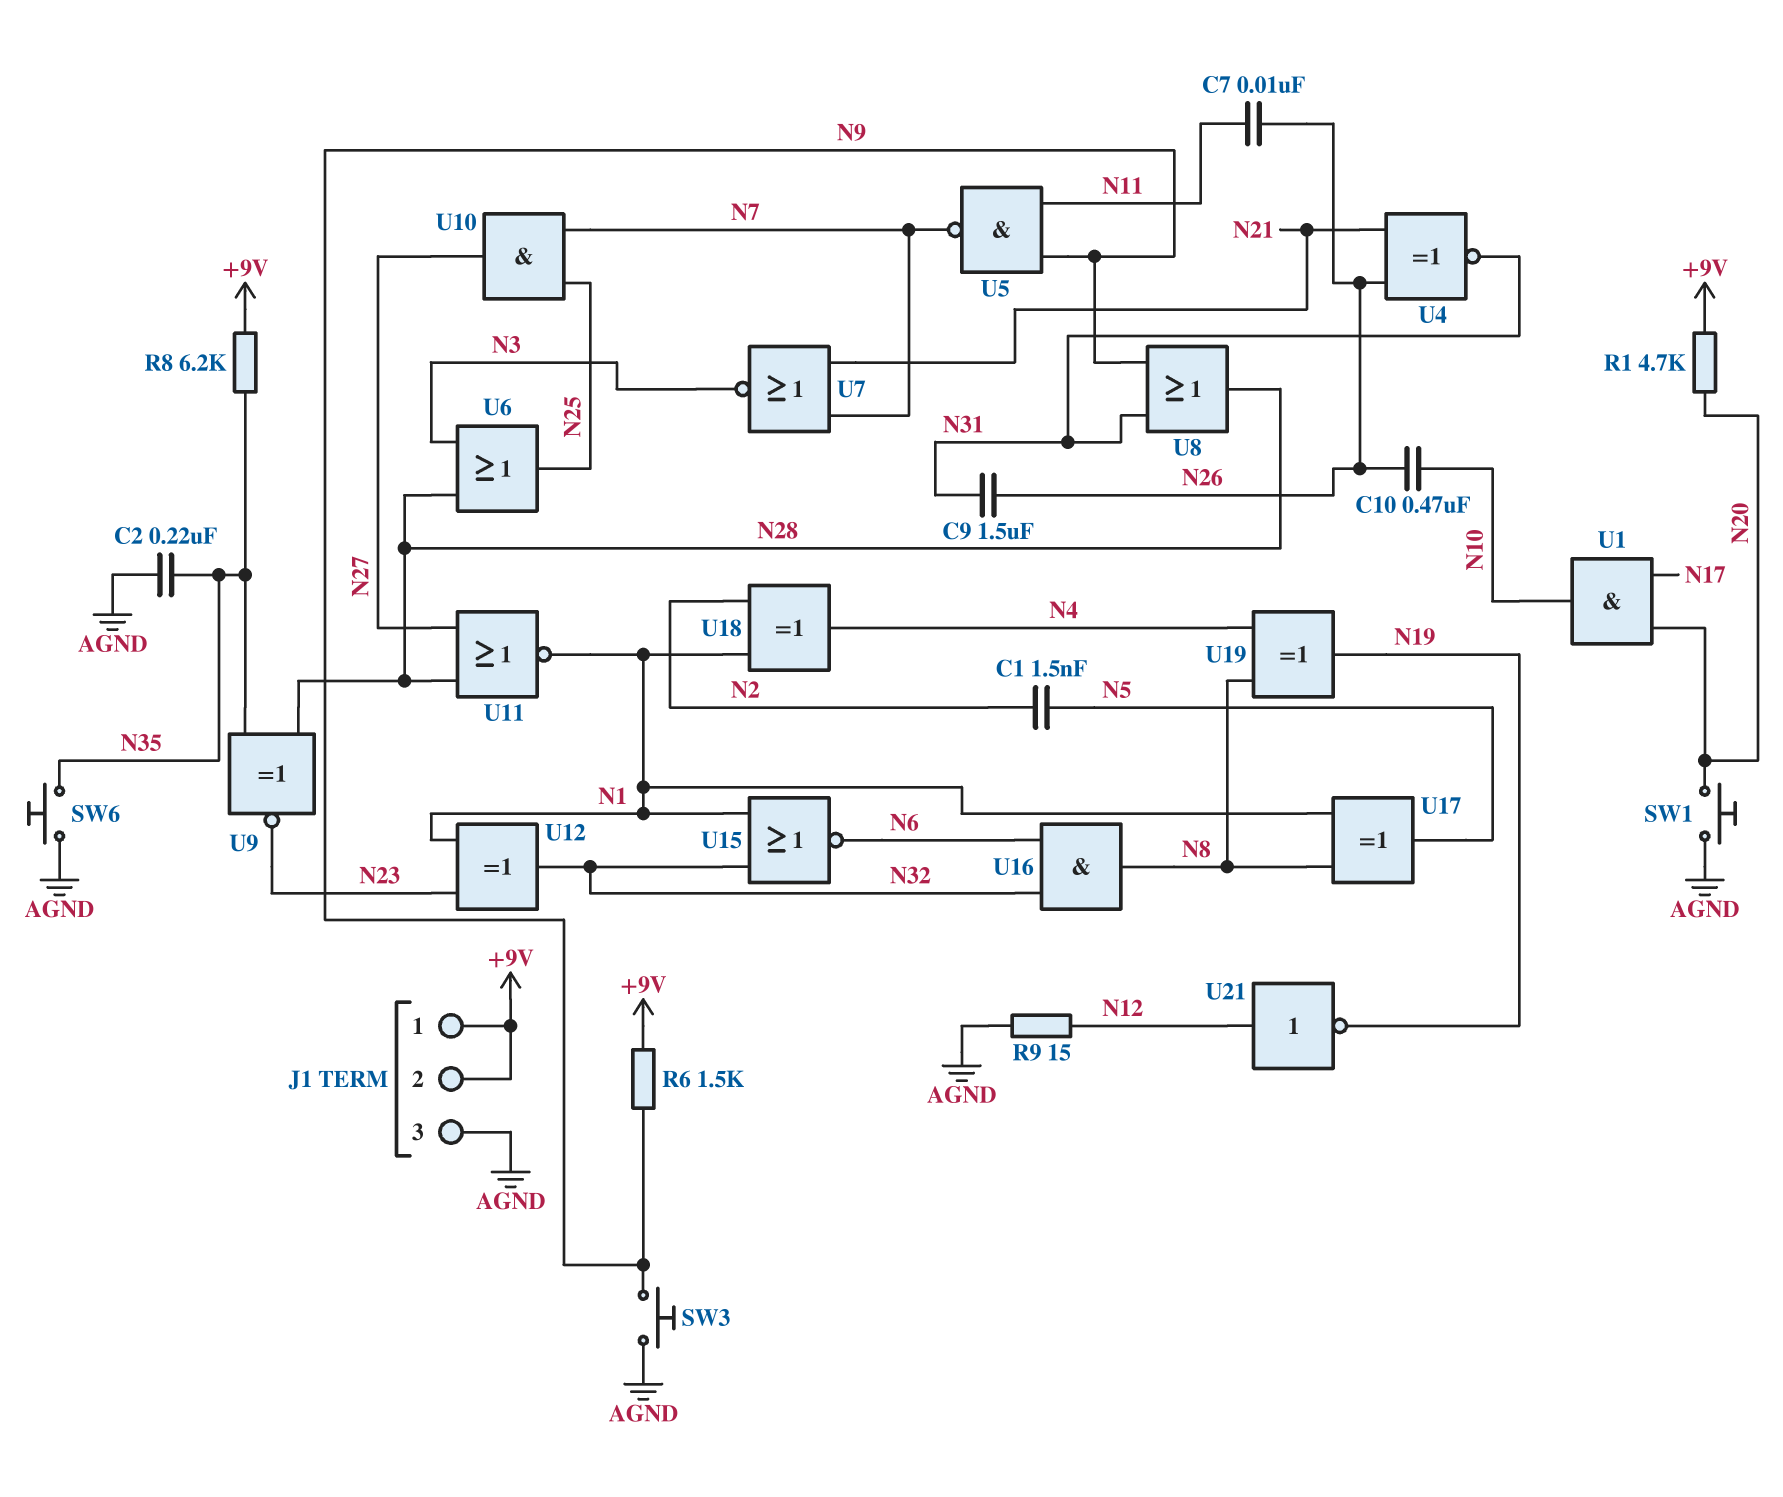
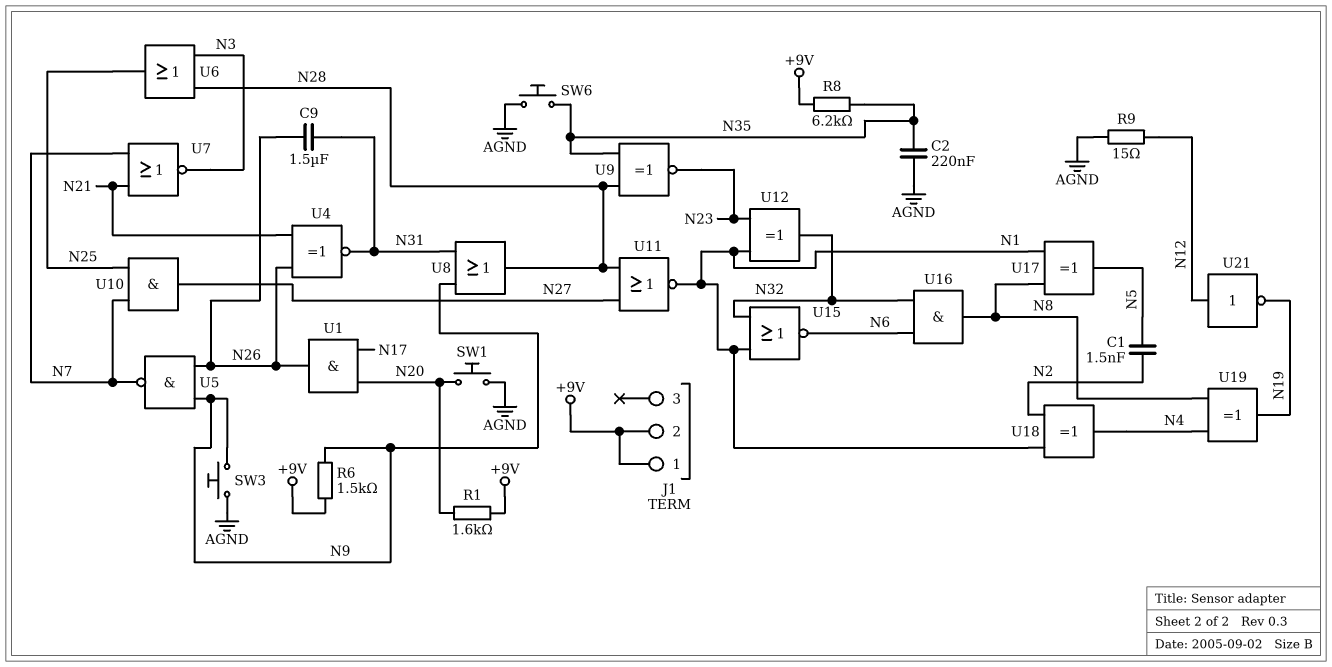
C7: 10nF (N11, N26) -> none
C10: 470nF (N10, N26) -> none
J1 pin 3: AGND -> none
R1: 4.7k (+9V, N20) -> 1.6k (+9V, N20)
U1: AND (in N17, in N20, out N10) -> AND (in N17, in N20, out N26)
U5: NAND (in N9, in N11, out N7) -> NAND (in N9, in N26, out N7)

